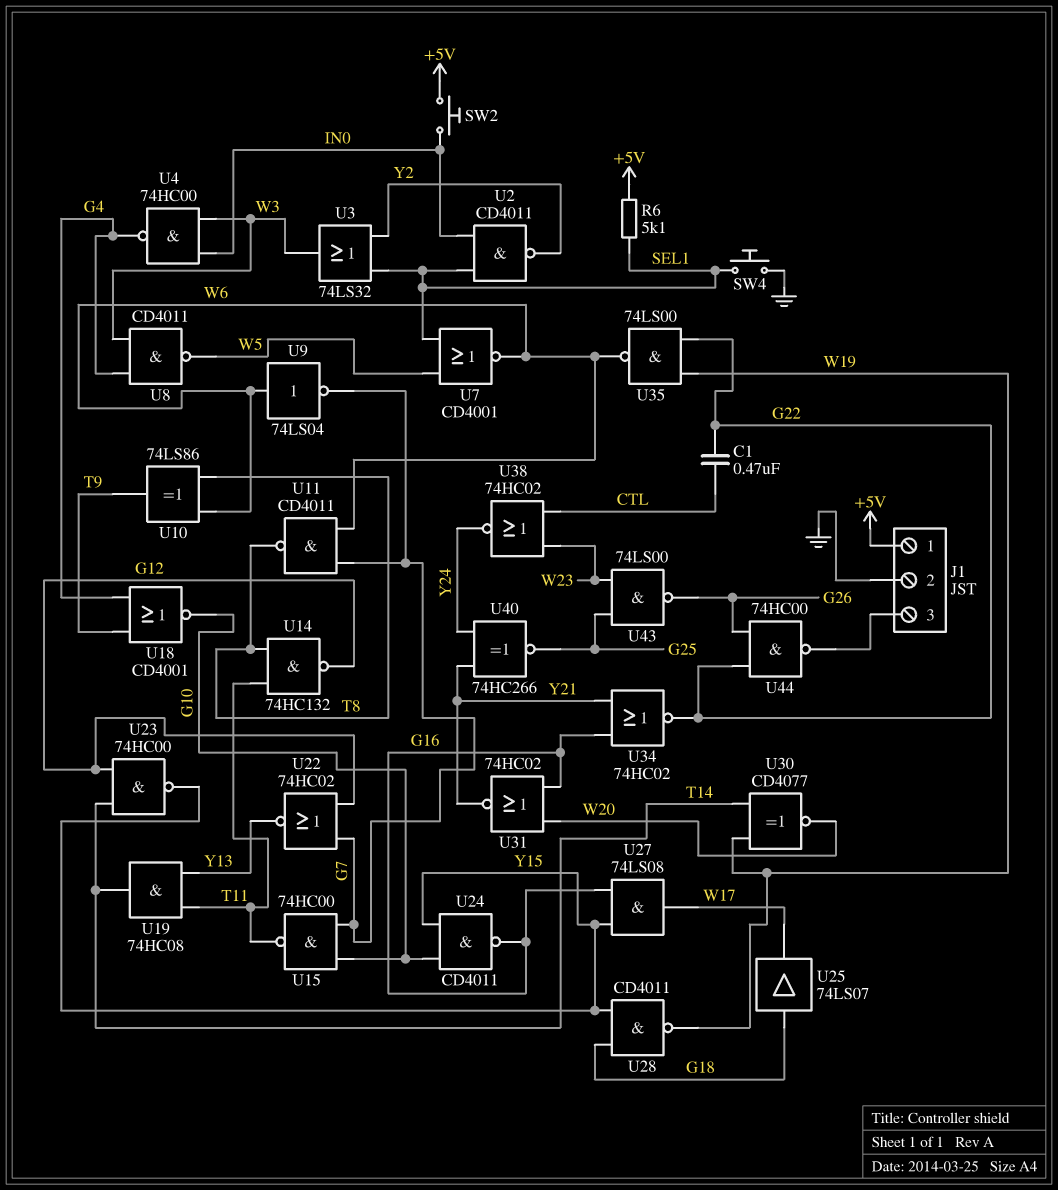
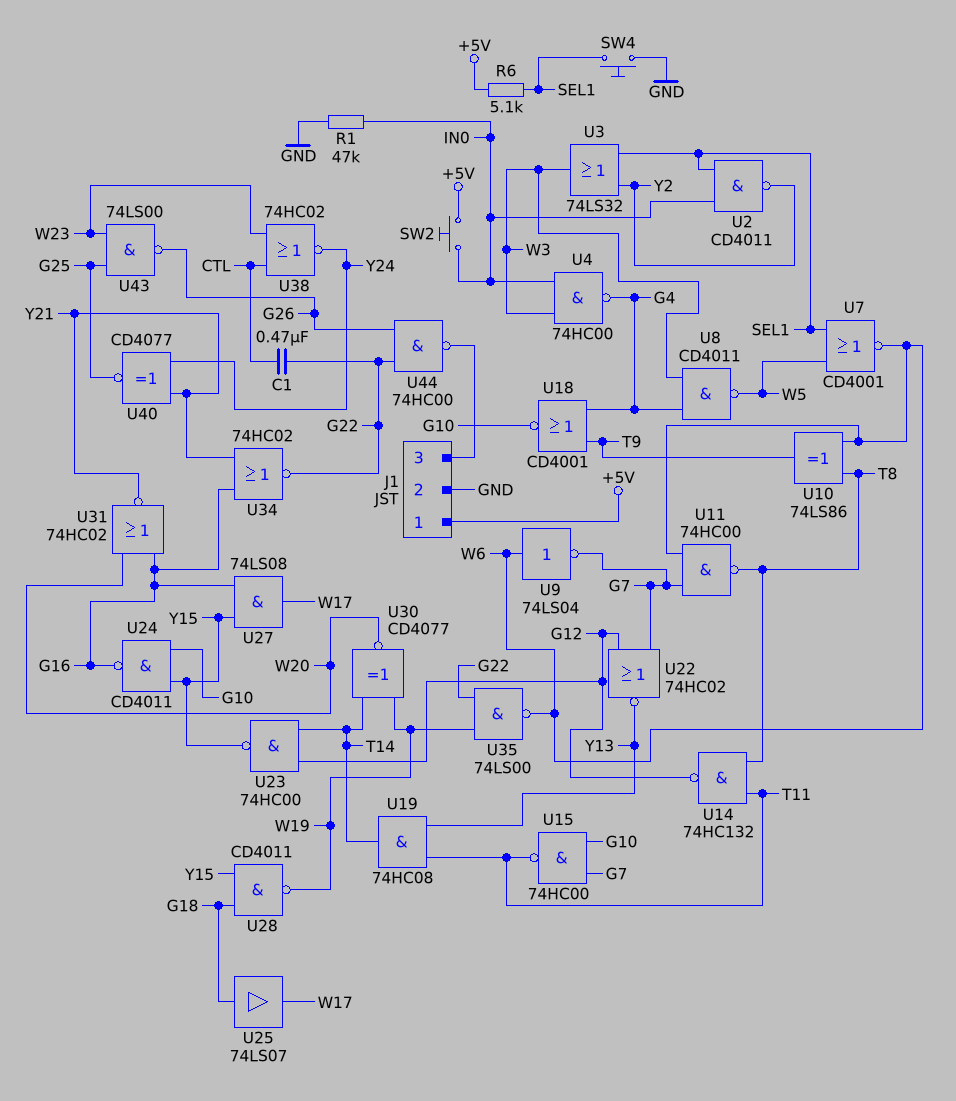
R1: none -> 47k (GND, IN0)
U11: NAND CD4011 (in G7, in W6, out T8) -> NAND 74HC00 (in G7, in W6, out T8)
U40: XNOR 74HC266 (in Y21, in Y24, out G25) -> XNOR CD4077 (in Y21, in Y24, out G25)

